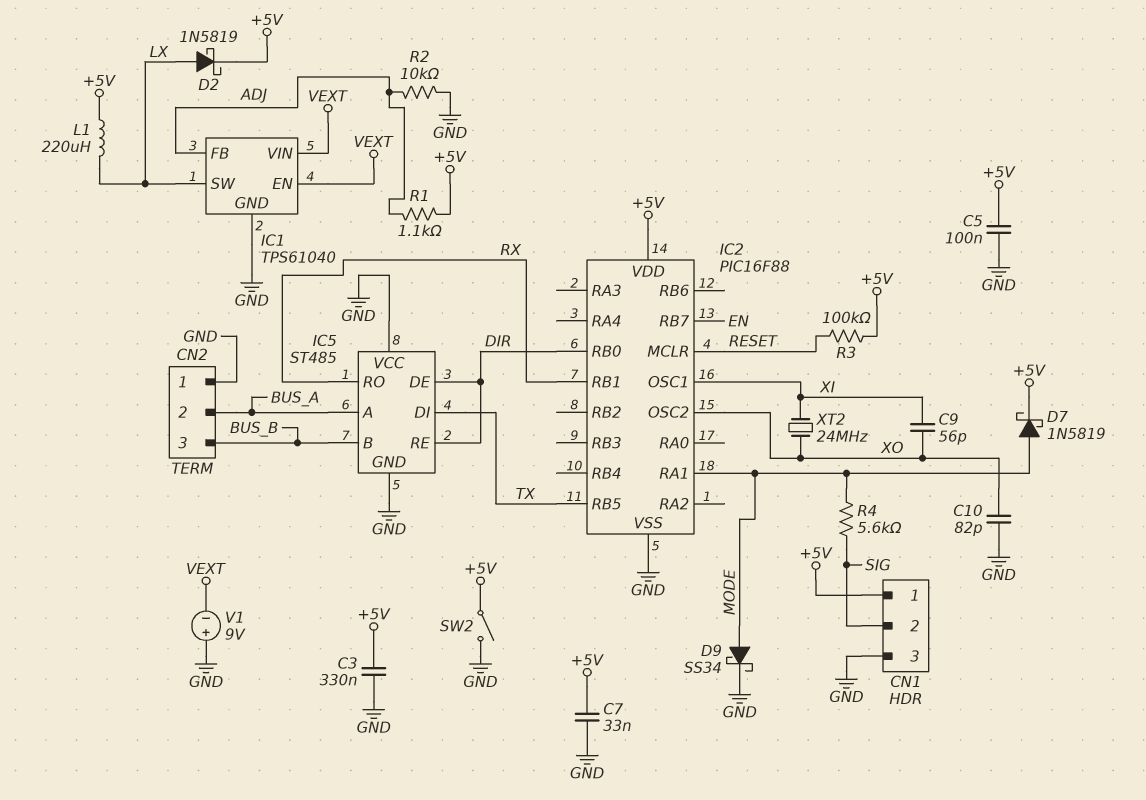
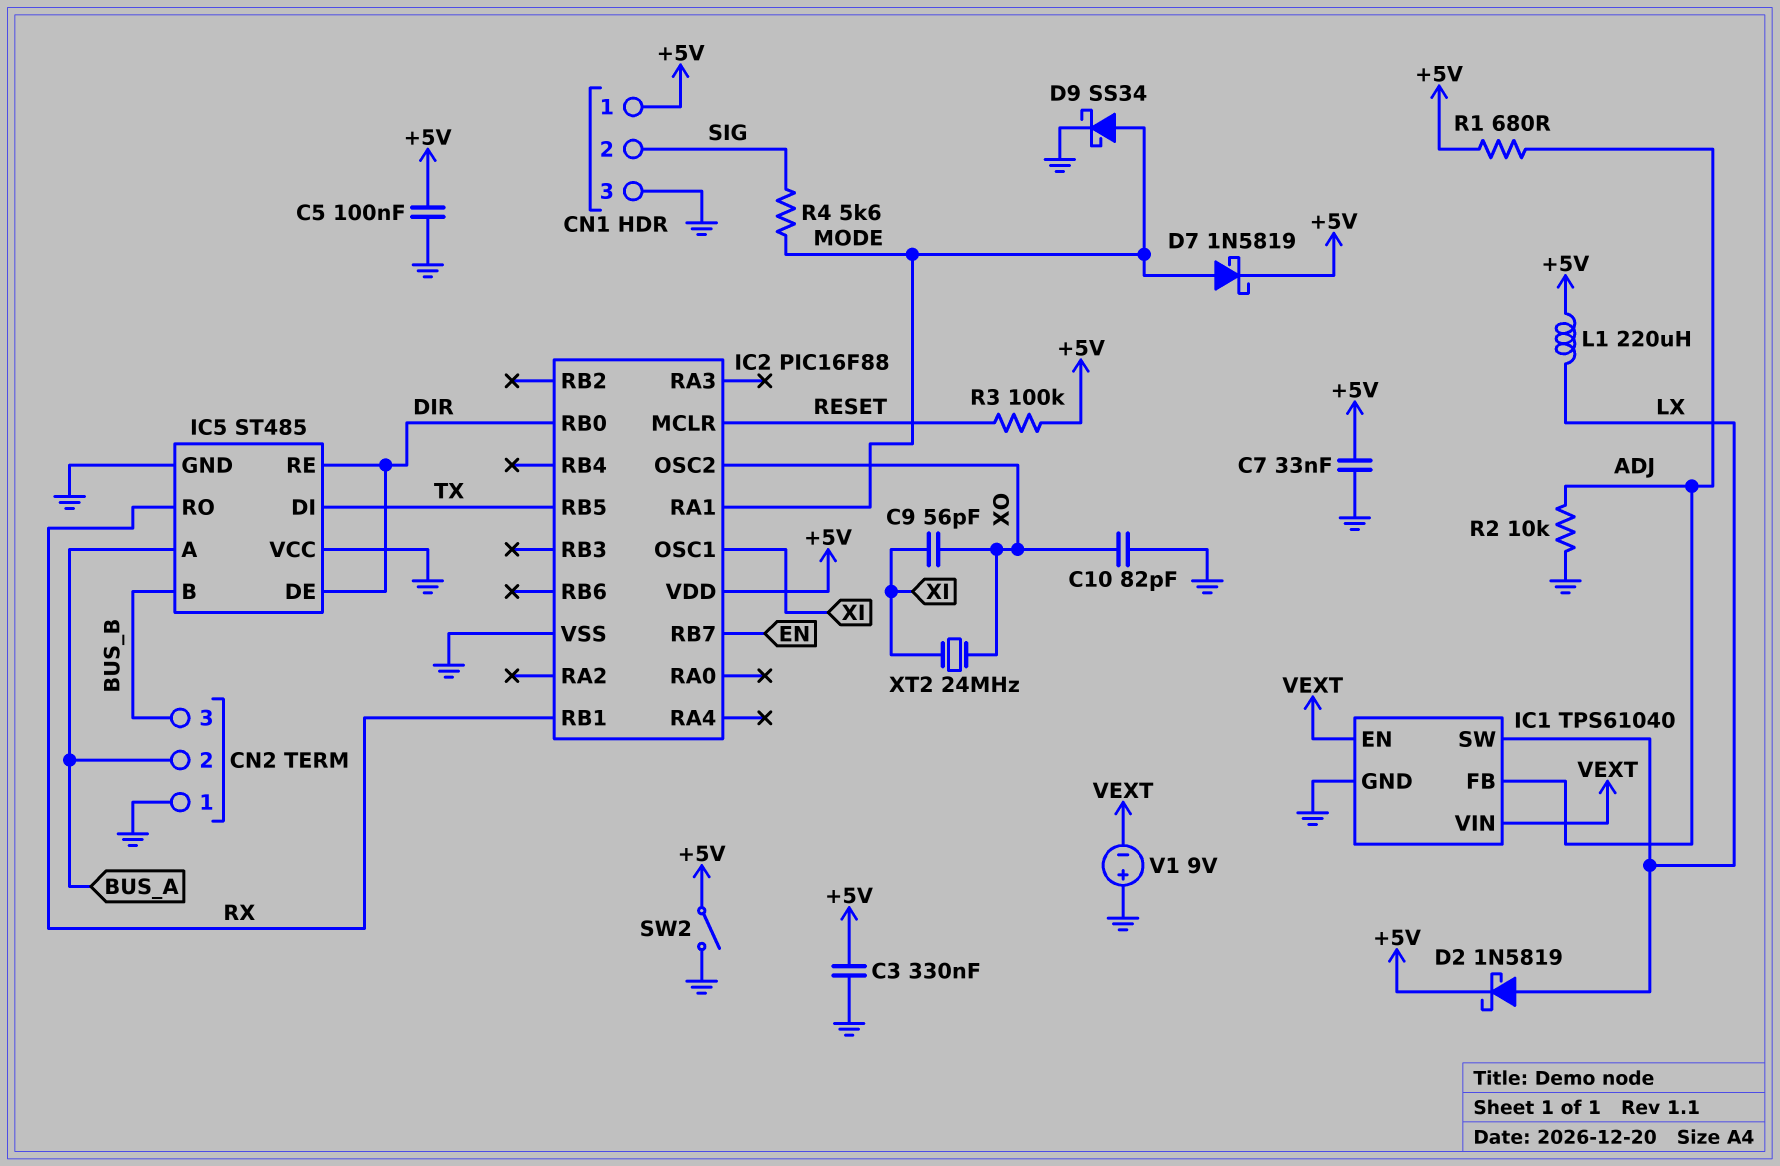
R1: 1.1k (+5V, ADJ) -> 680 (+5V, ADJ)

